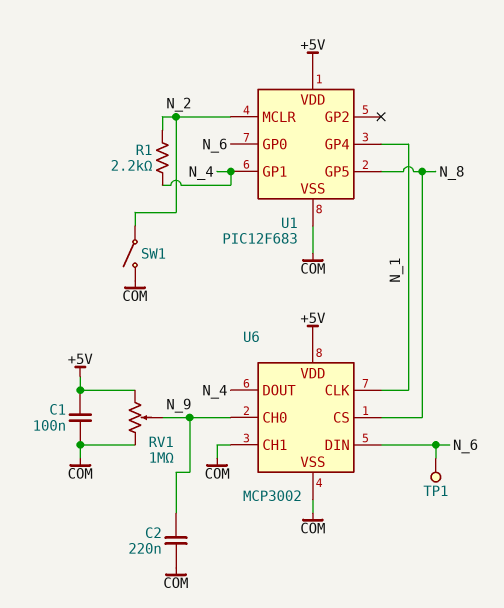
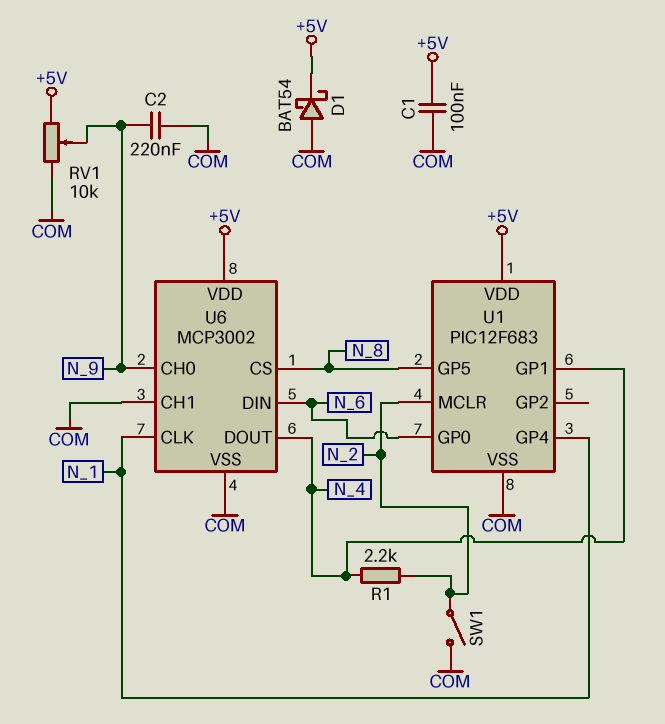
D1: none -> schottky BAT54 (A COM, K +5V)
RV1: 1M (+5V, COM, wiper N_9) -> 10k (+5V, COM, wiper N_9)
TP1: test point (N_6) -> none

